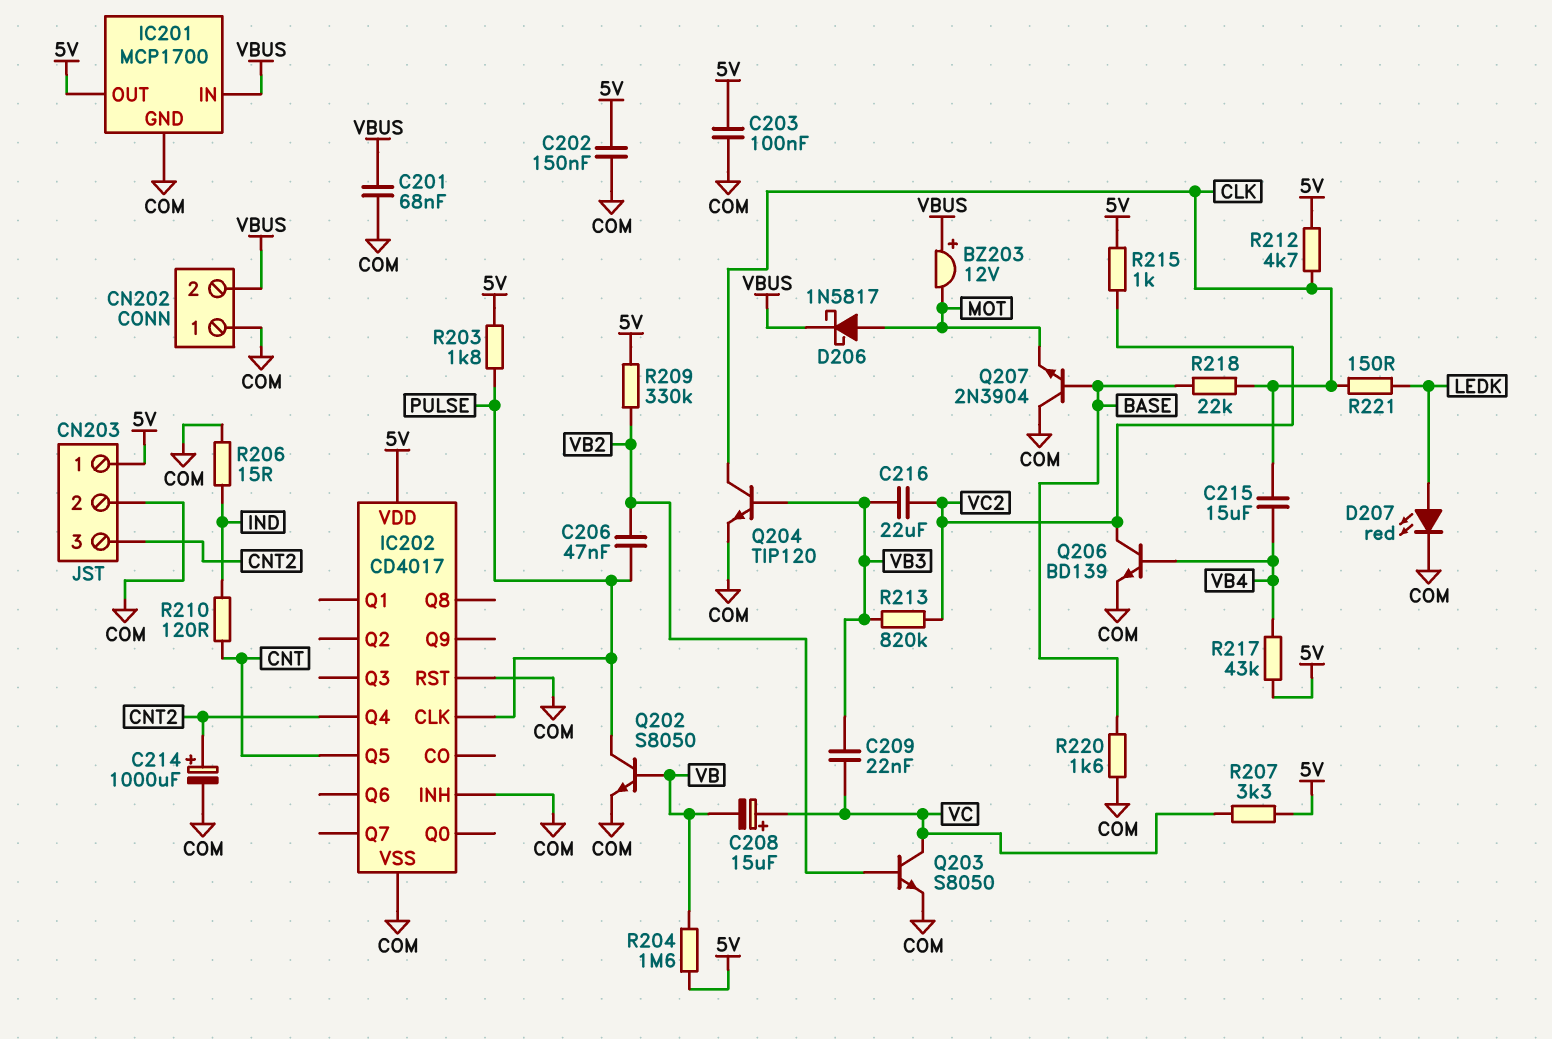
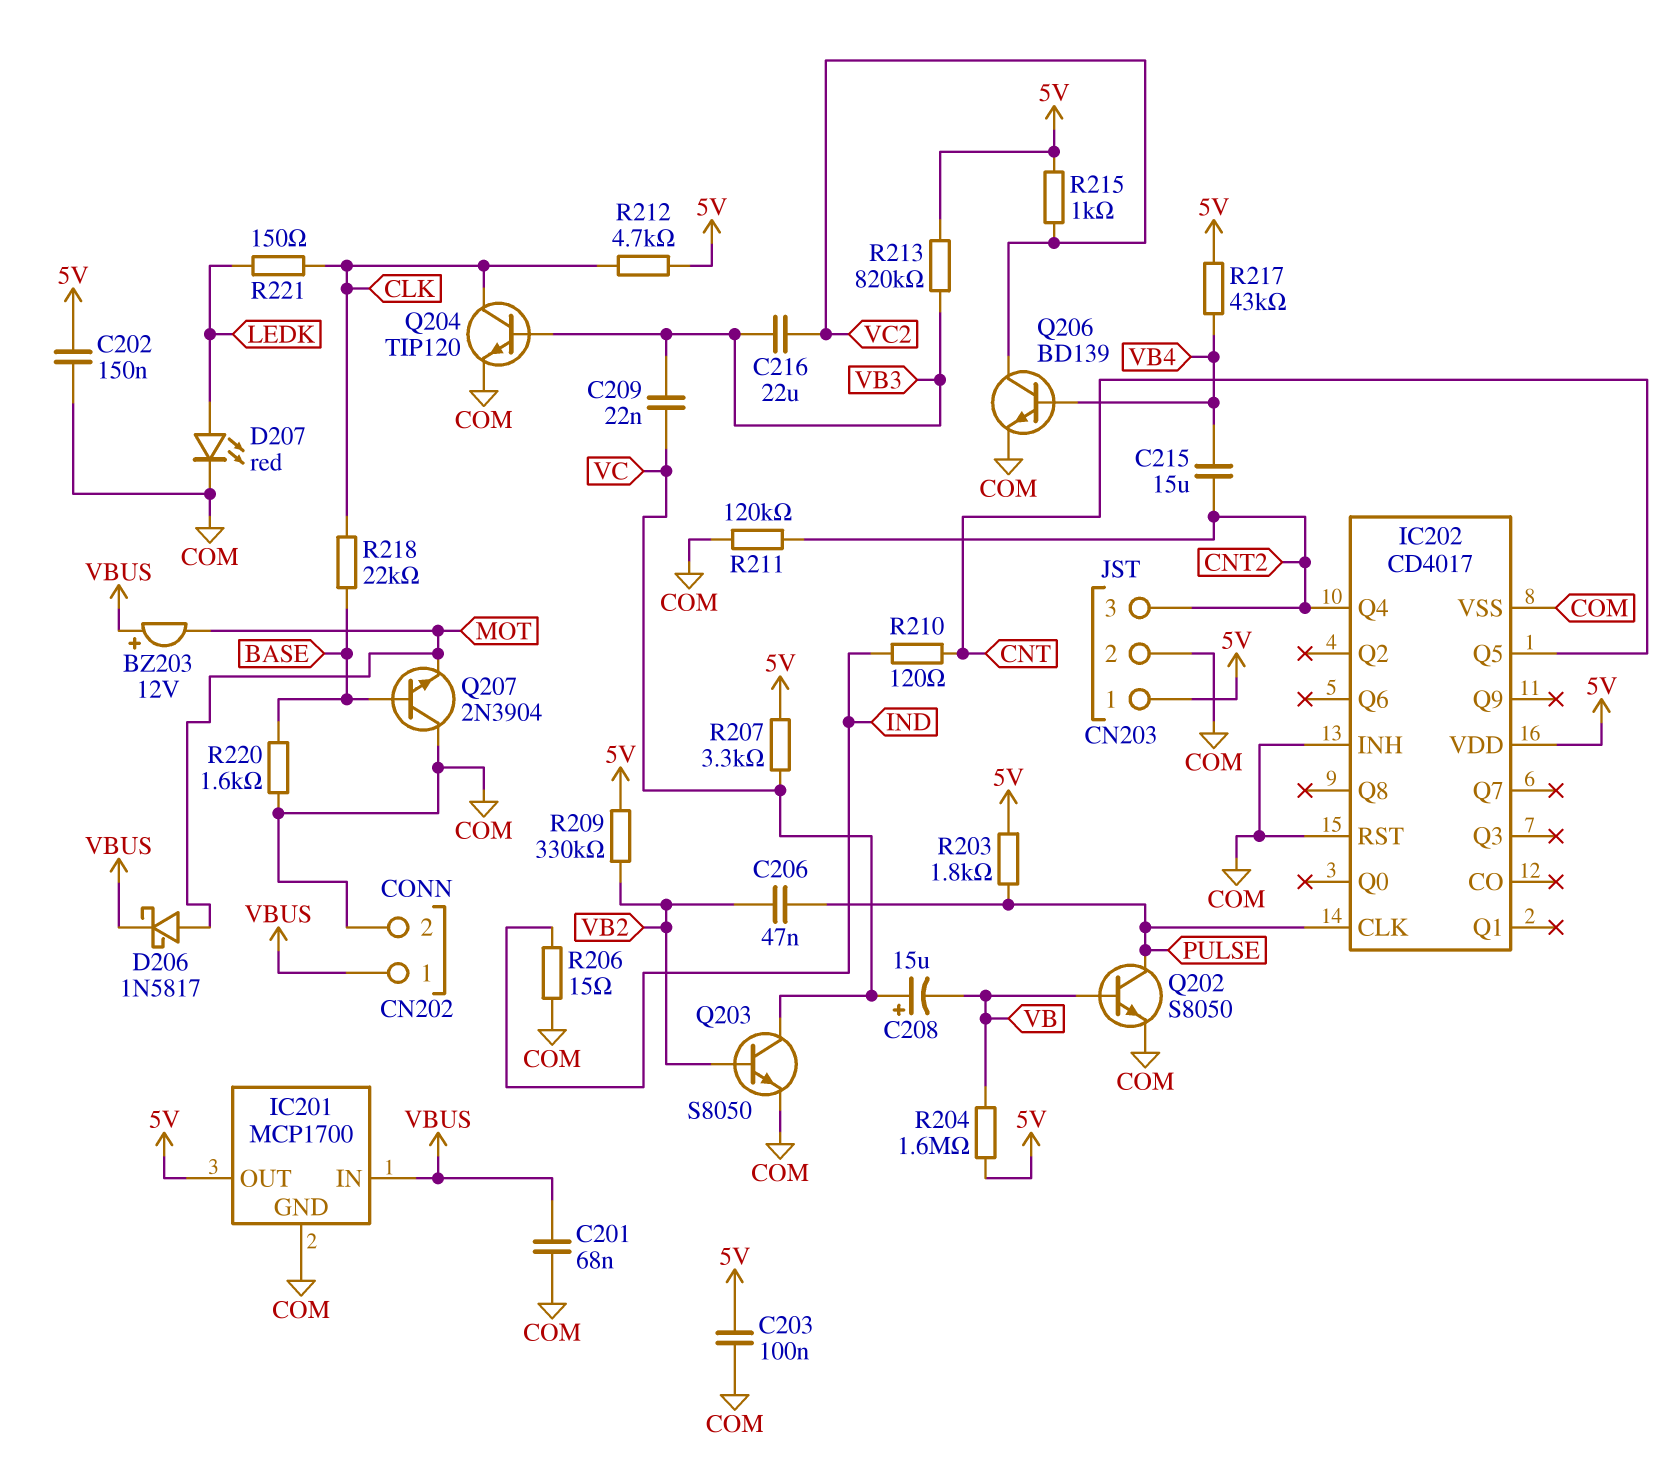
C214: 1000uF (plus CNT2, minus COM) -> none
C215: 15uF (CLK, VB4) -> 15uF (CNT2, VB4)
CN202 pin 1: COM -> VBUS
CN202 pin 2: VBUS -> COM
R211: none -> 120k (CNT2, COM)
R213: 820k (VB3, VC2) -> 820k (5V, VB3)

